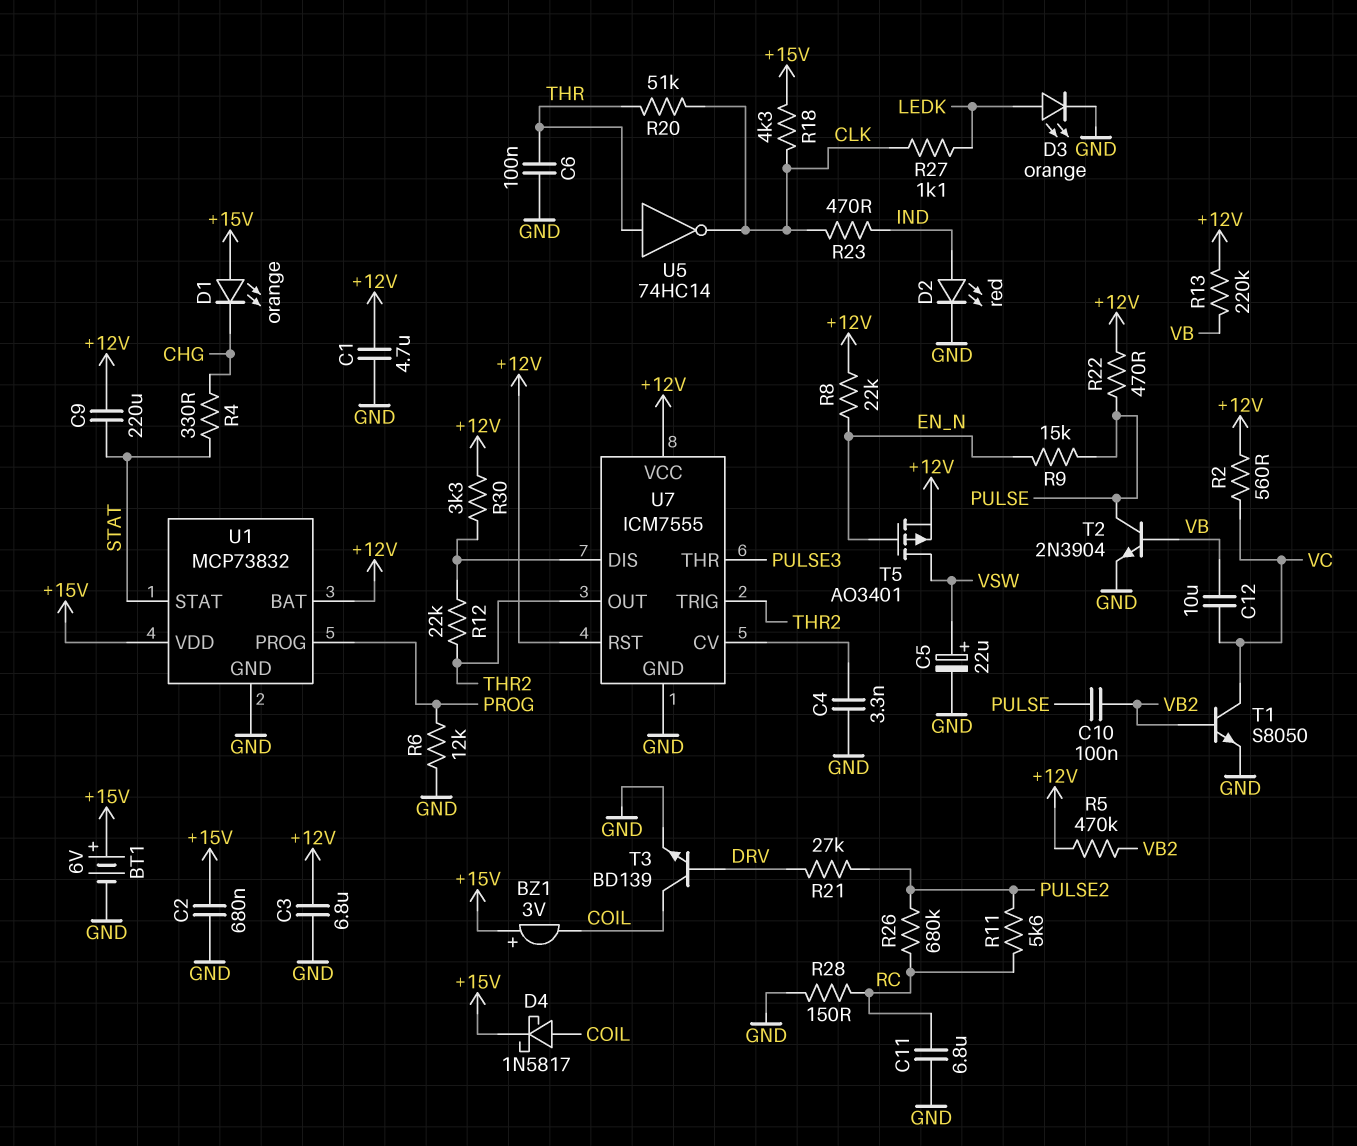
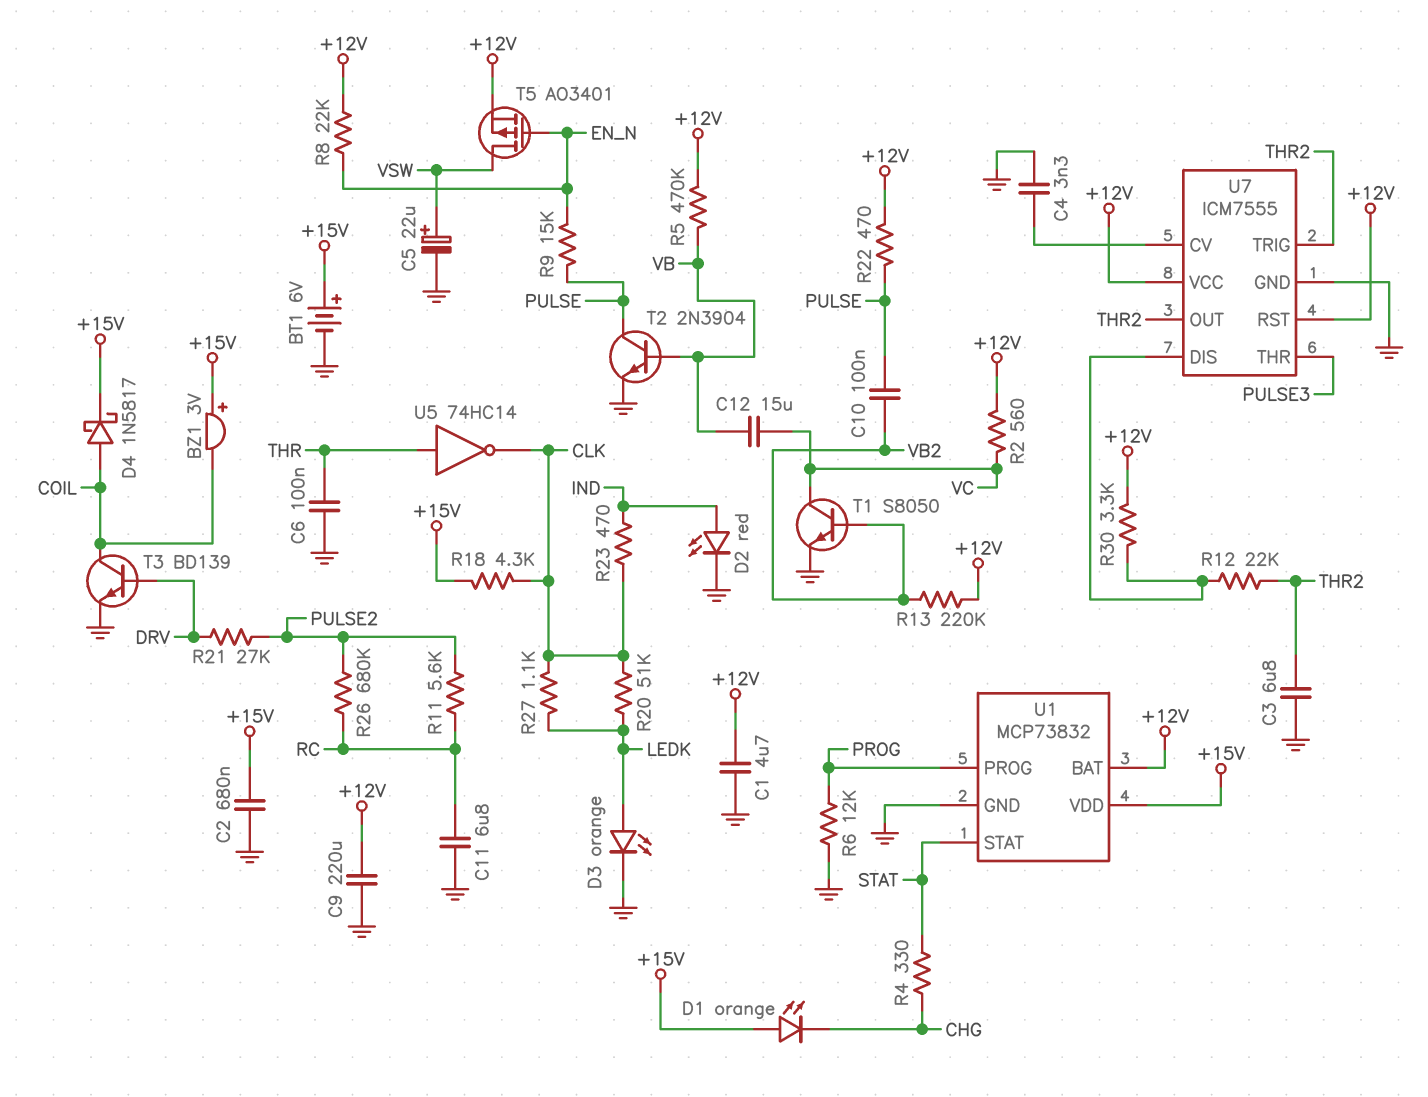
C3: 6.8uF (+12V, GND) -> 6.8uF (GND, THR2)
C9: 220uF (+12V, STAT) -> 220uF (+12V, GND)
C12: 10uF (VB, VC) -> 15uF (VB, VC)
R5: 470k (+12V, VB2) -> 470k (+12V, VB)
R13: 220k (+12V, VB) -> 220k (+12V, VB2)
R20: 51k (CLK, THR) -> 51k (CLK, LEDK)
R28: 150 (GND, RC) -> none

